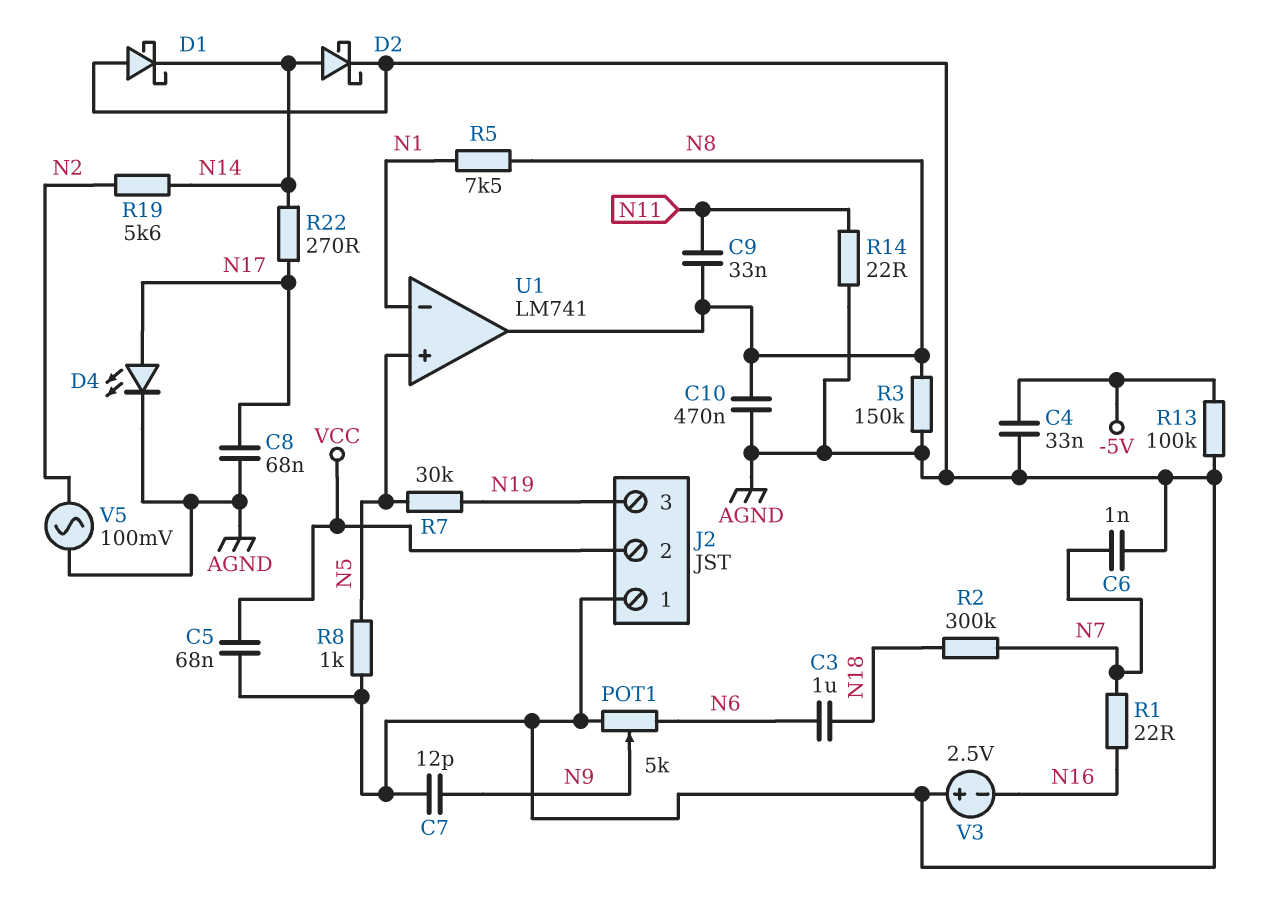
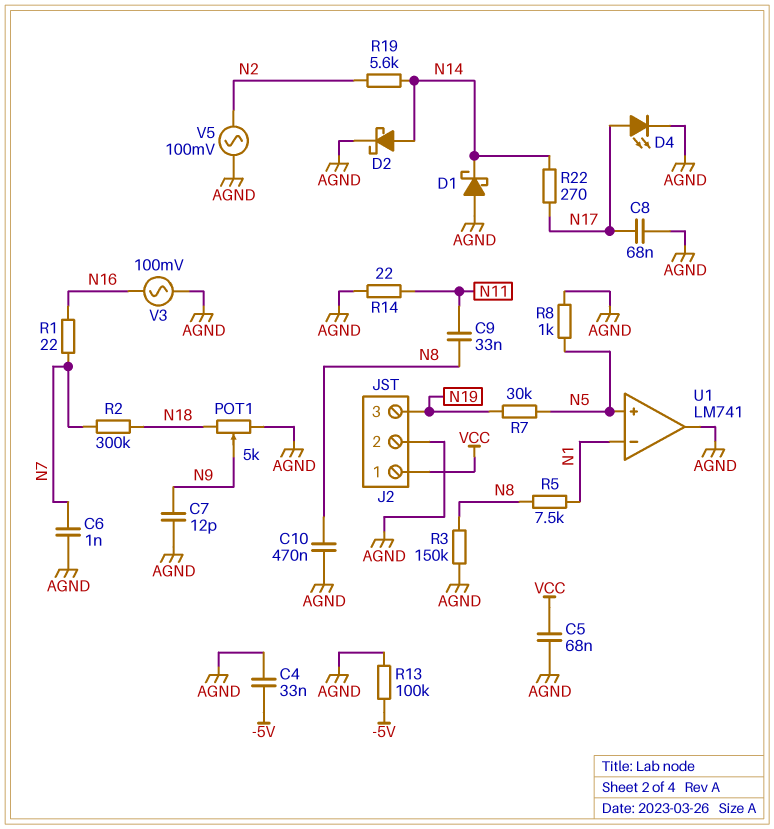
C3: 1uF (N6, N18) -> none
J2 pin 1: AGND -> VCC
J2 pin 2: VCC -> AGND
POT1: 5k (AGND, N6, wiper N9) -> 5k (AGND, N18, wiper N9)
U1 pin out: N8 -> AGND
V3: 2.5V (plus AGND, minus N16) -> AC 100mV (AGND, N16)

